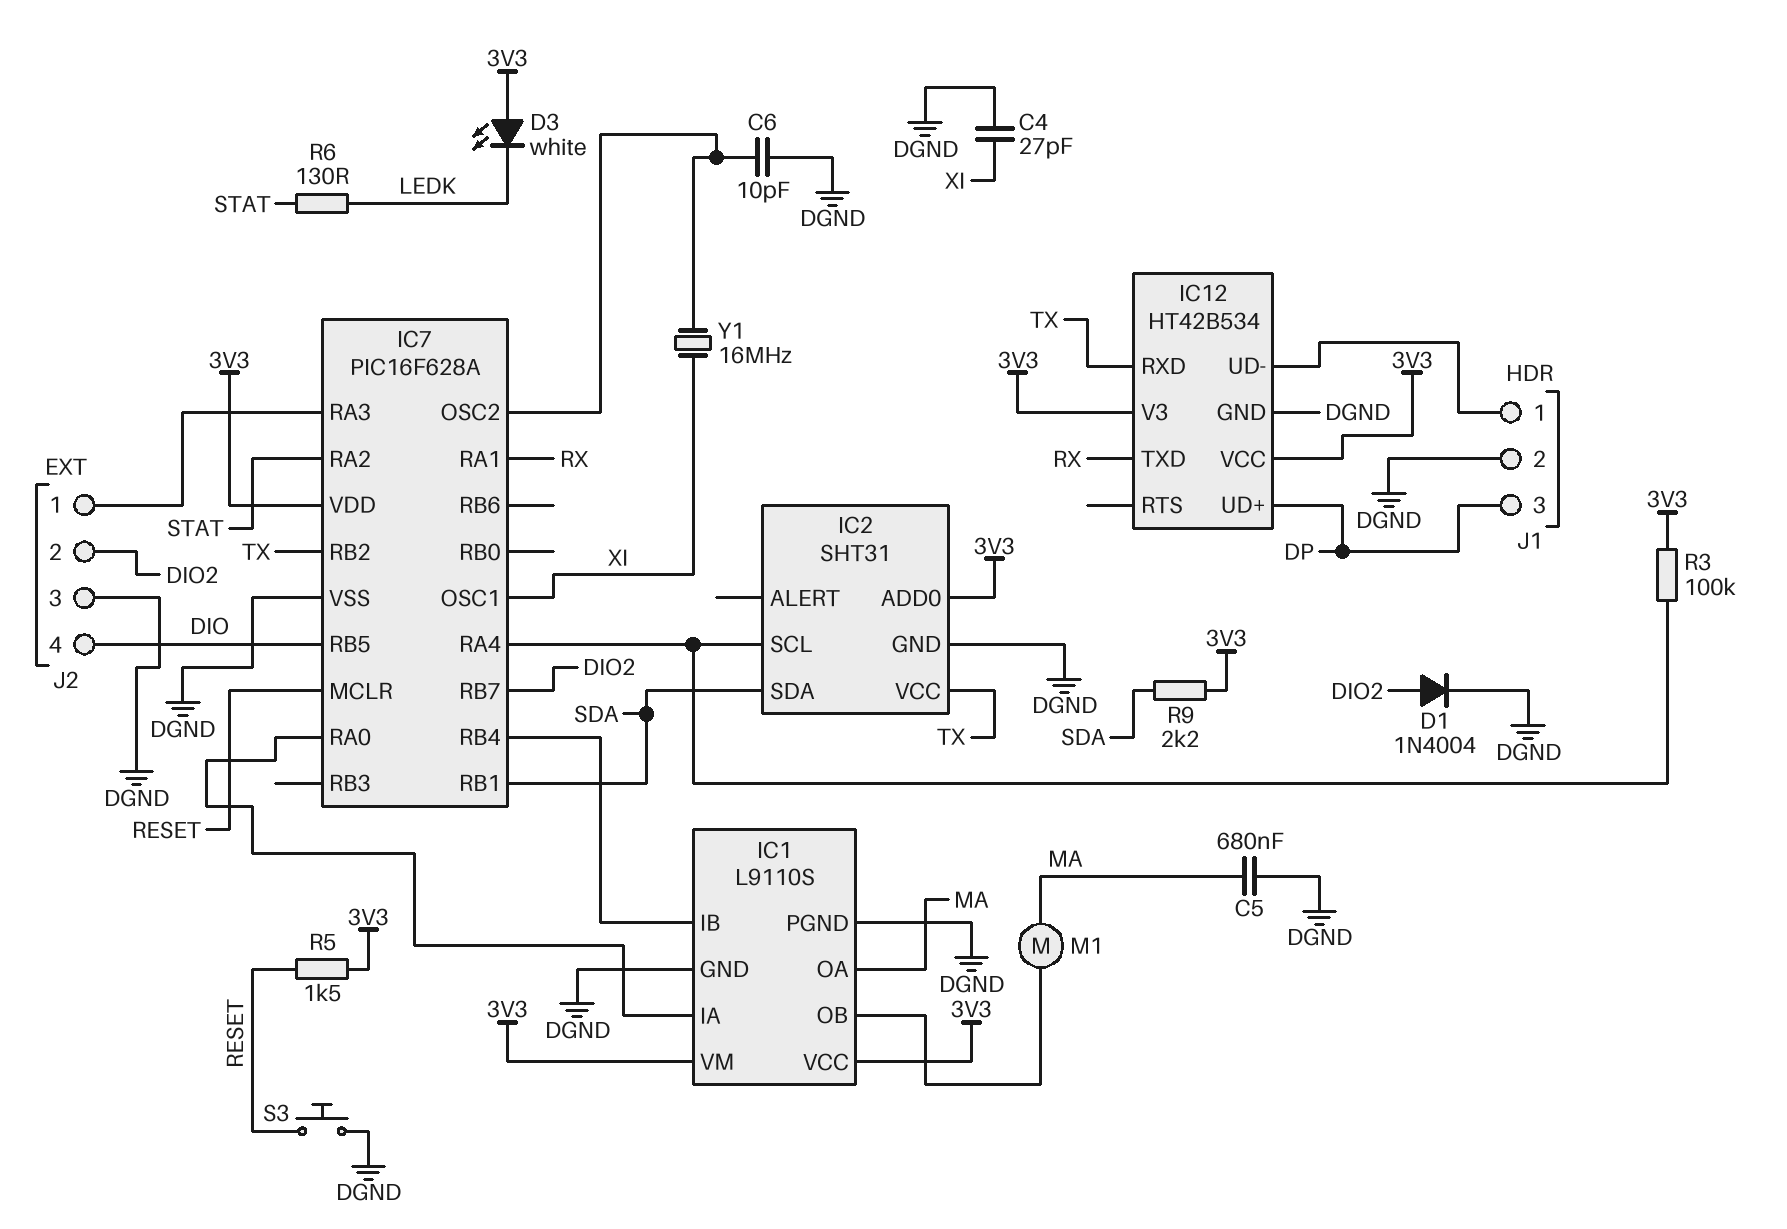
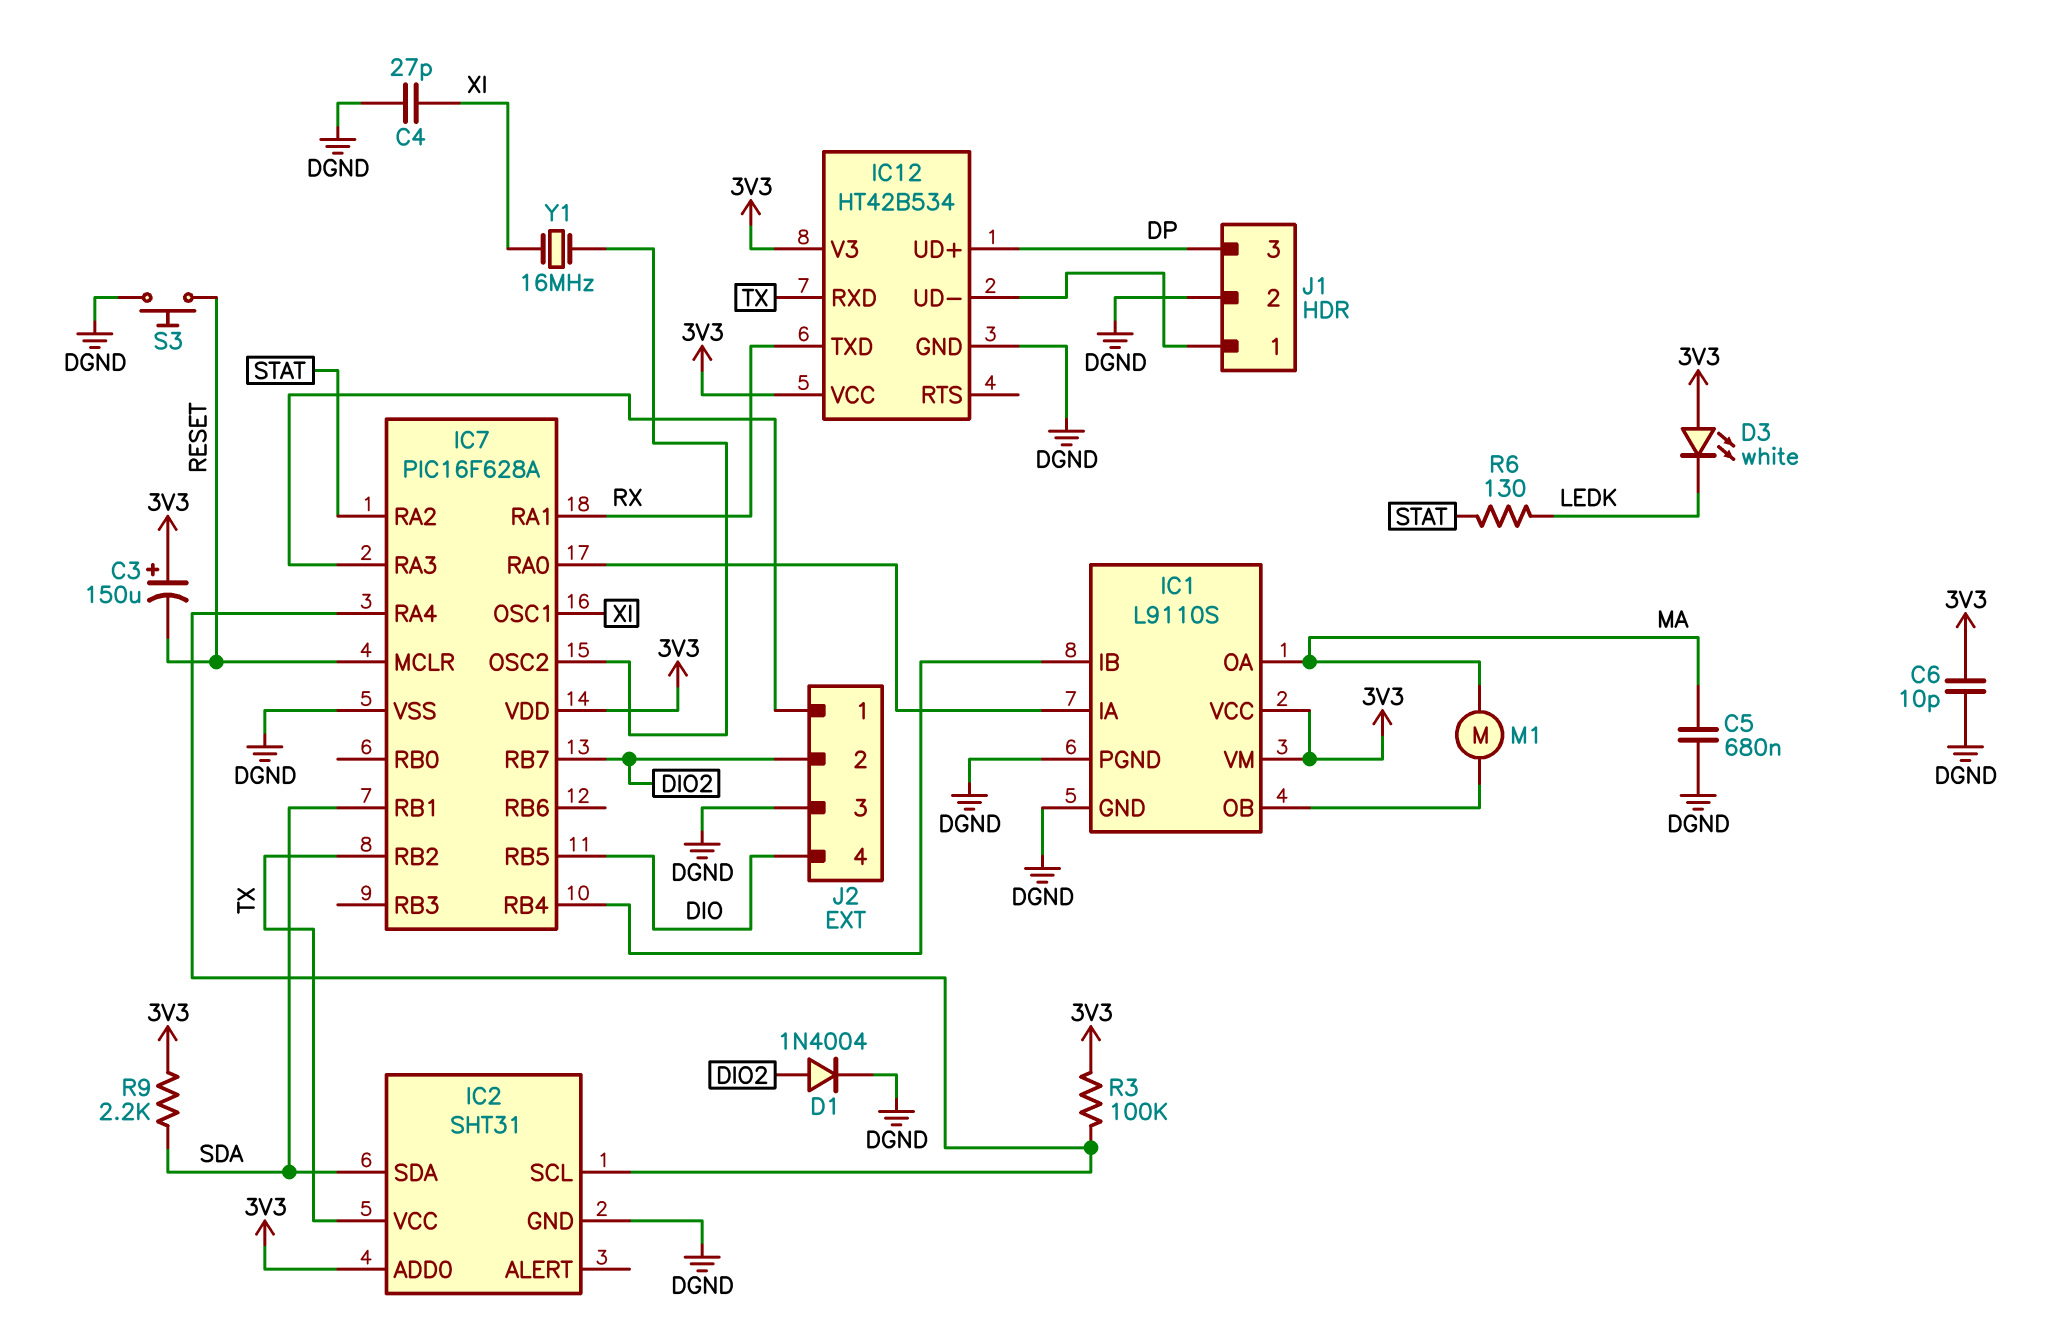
C3: none -> 150uF (plus 3V3, minus RESET)
C6: 10pF (DGND, IC7/OSC2) -> 10pF (3V3, DGND)
R5: 1.5k (3V3, RESET) -> none

